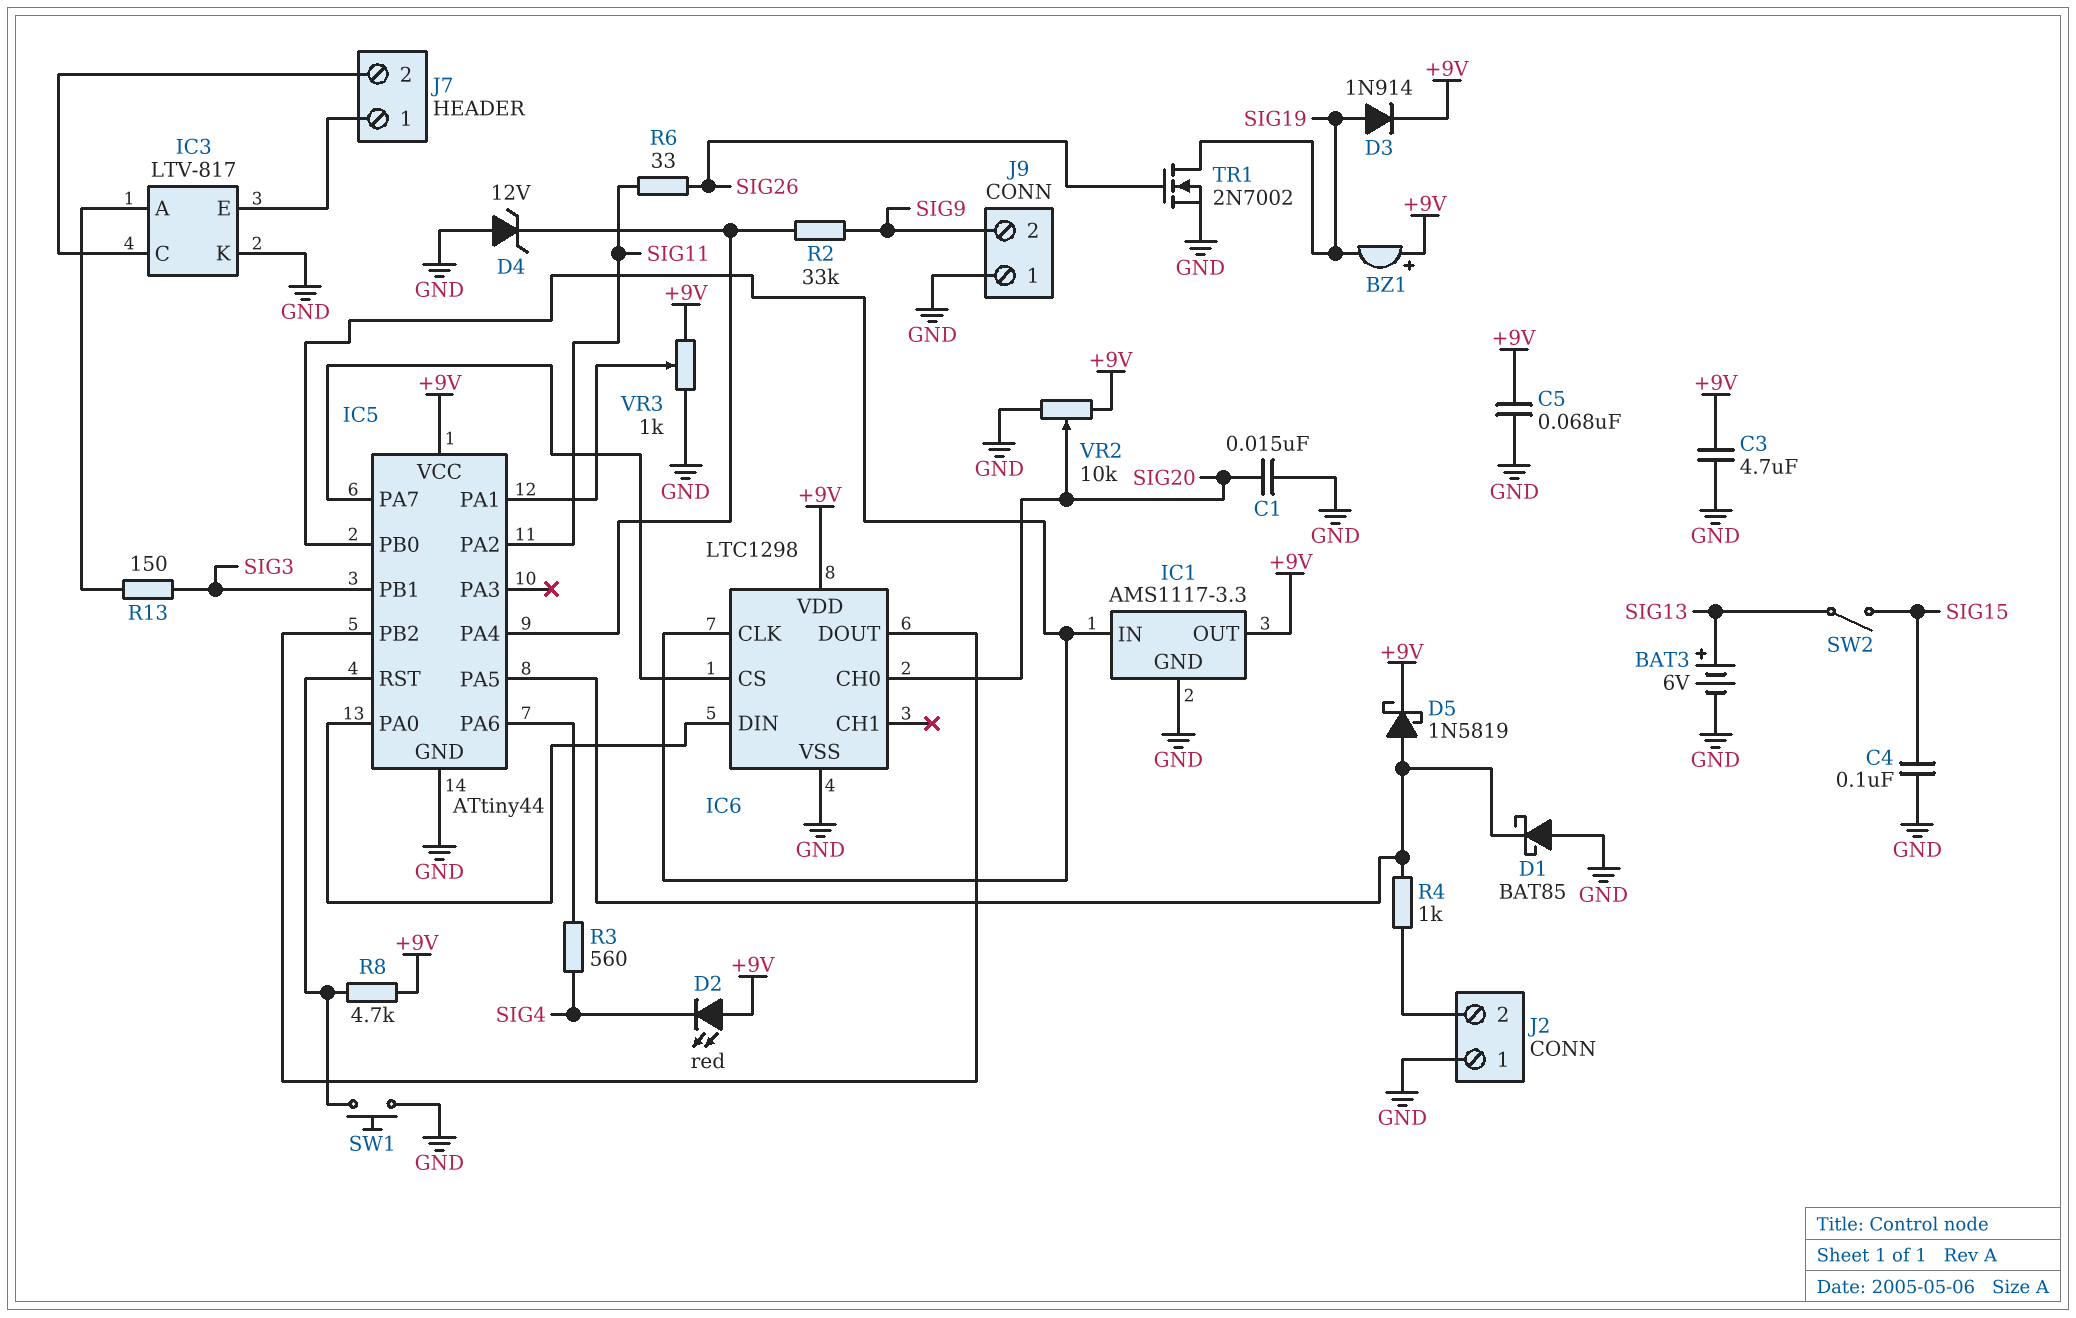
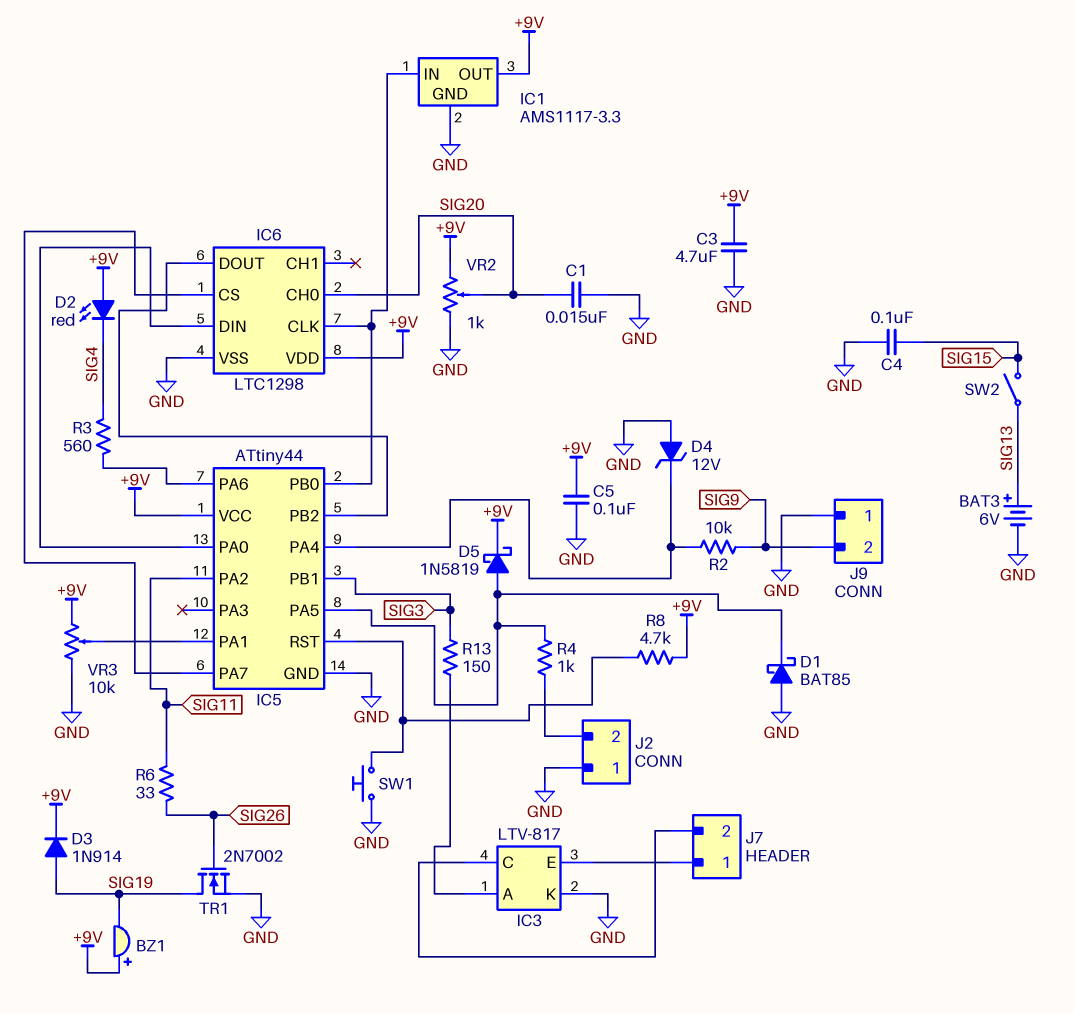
C5: 68nF (+9V, GND) -> 100nF (+9V, GND)
R2: 33k (IC5/PA4, SIG9) -> 10k (IC5/PA4, SIG9)
VR2: 10k (+9V, GND, wiper SIG20) -> 1k (+9V, GND, wiper SIG20)
VR3: 1k (+9V, GND, wiper IC5/PA1) -> 10k (+9V, GND, wiper IC5/PA1)

